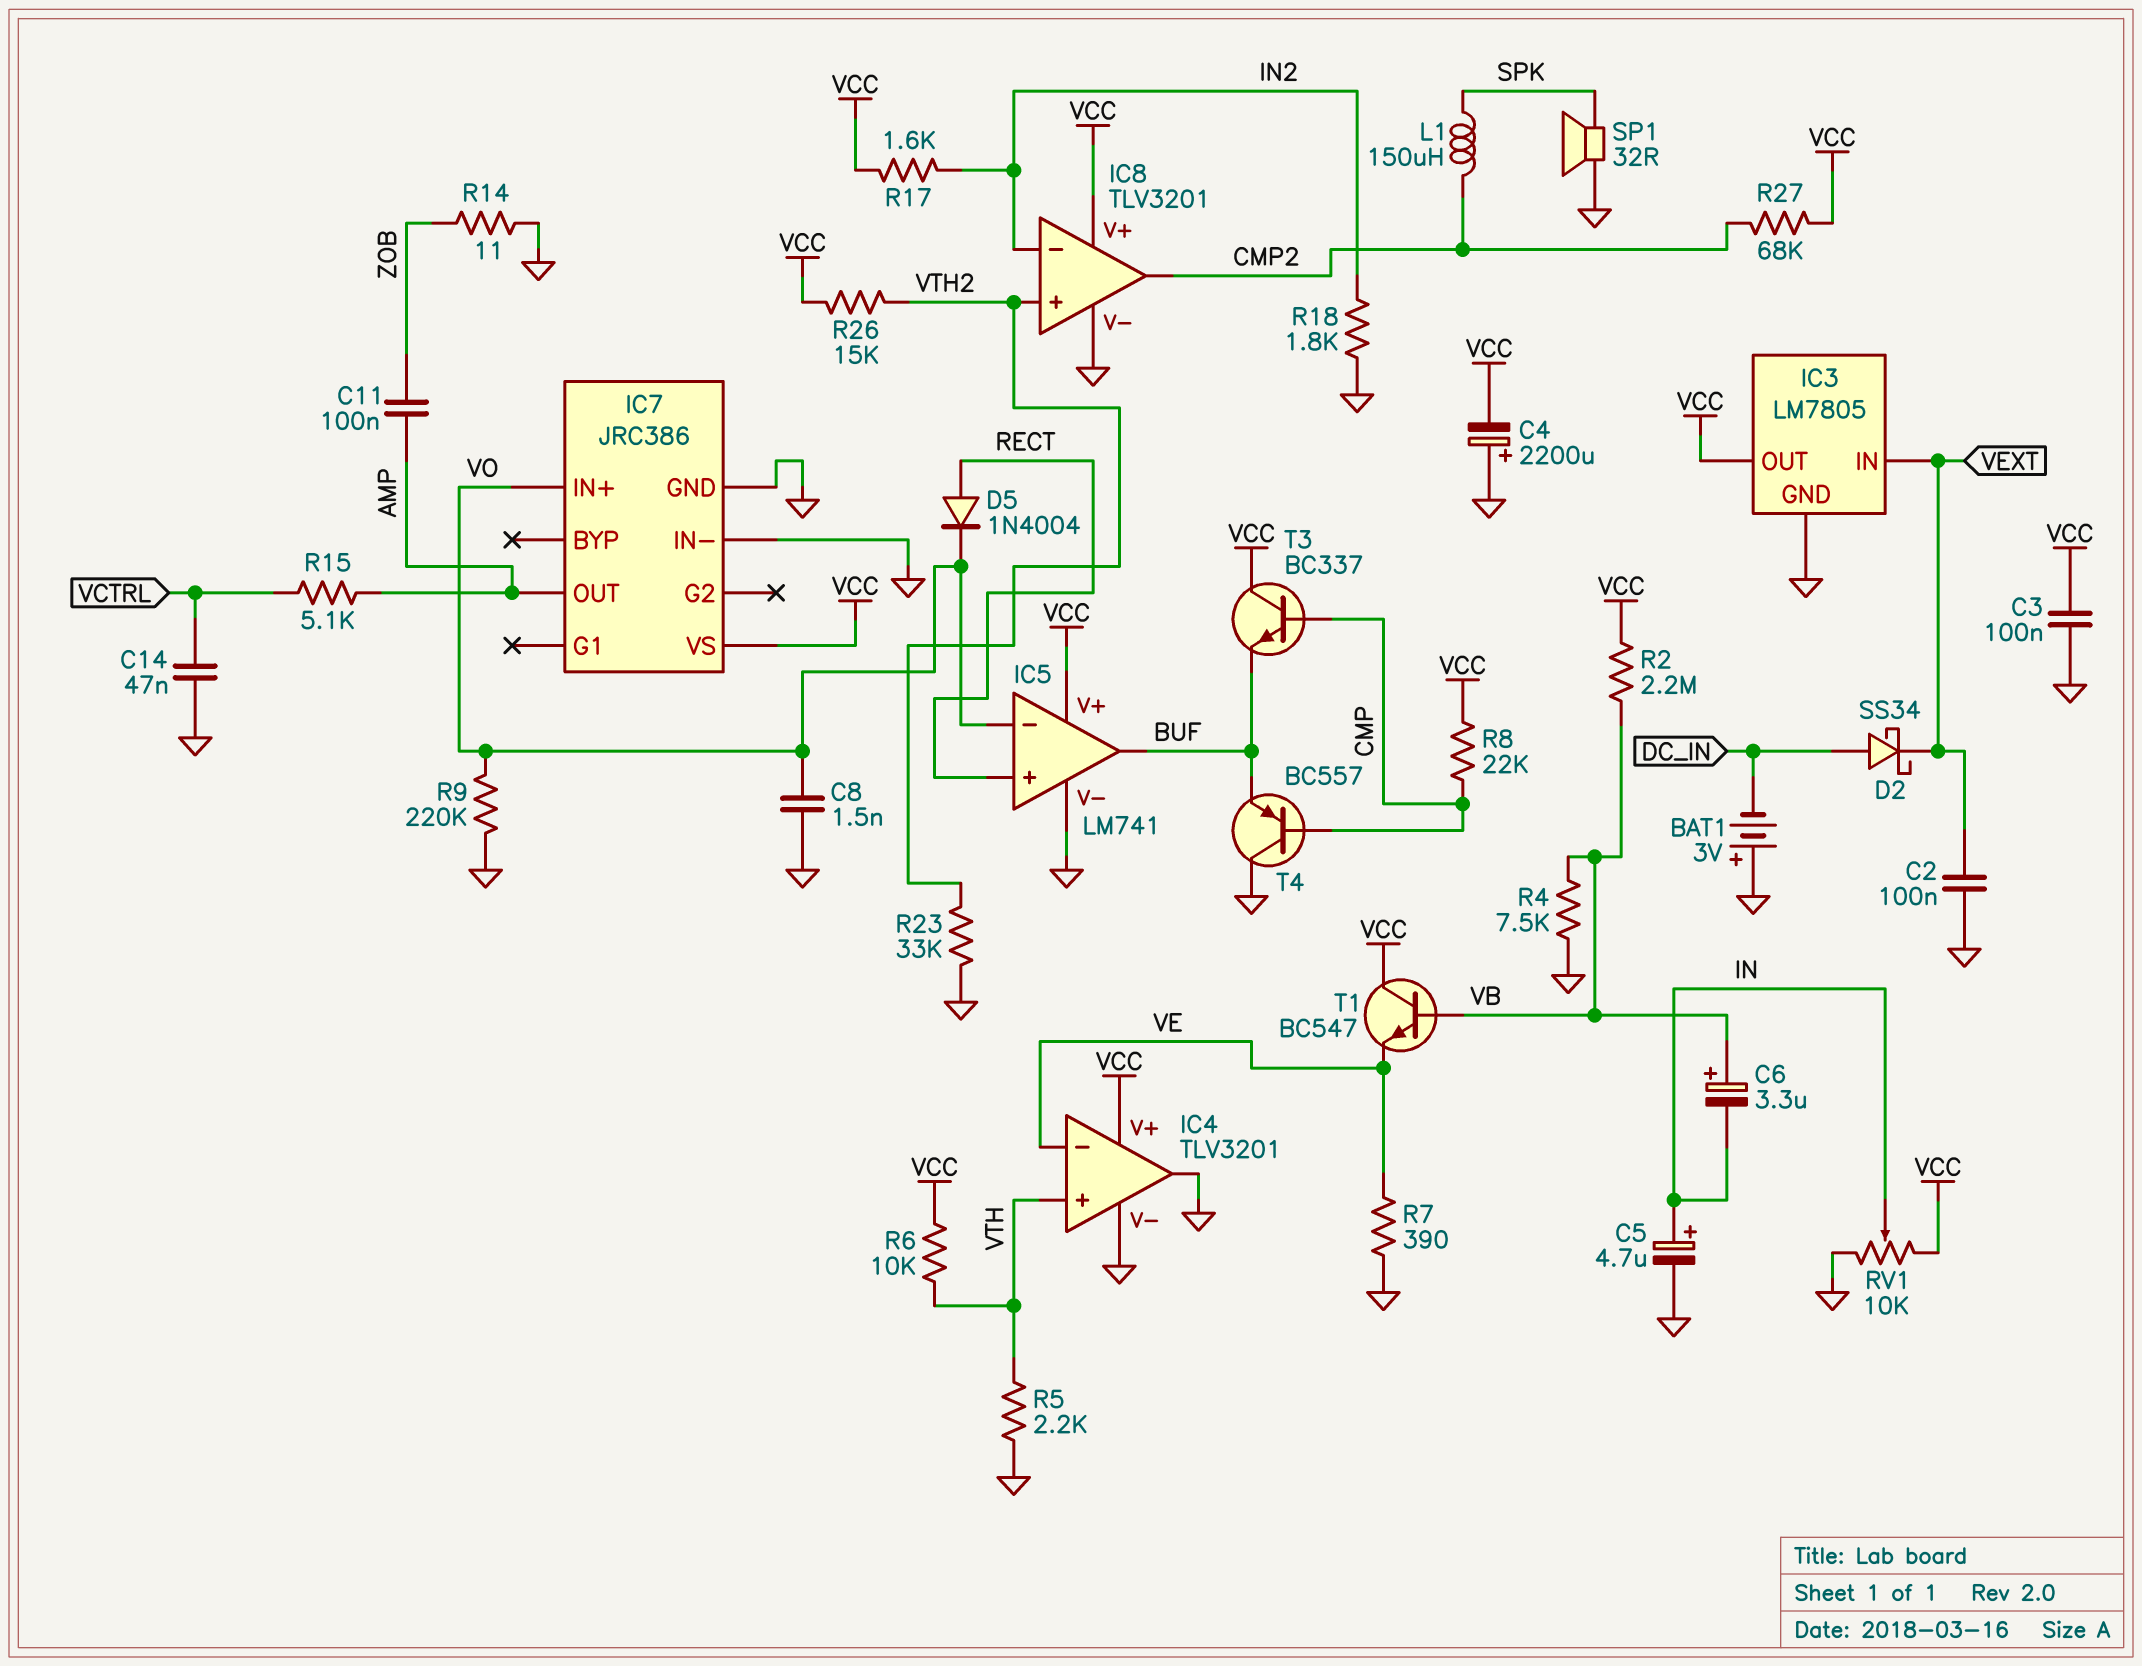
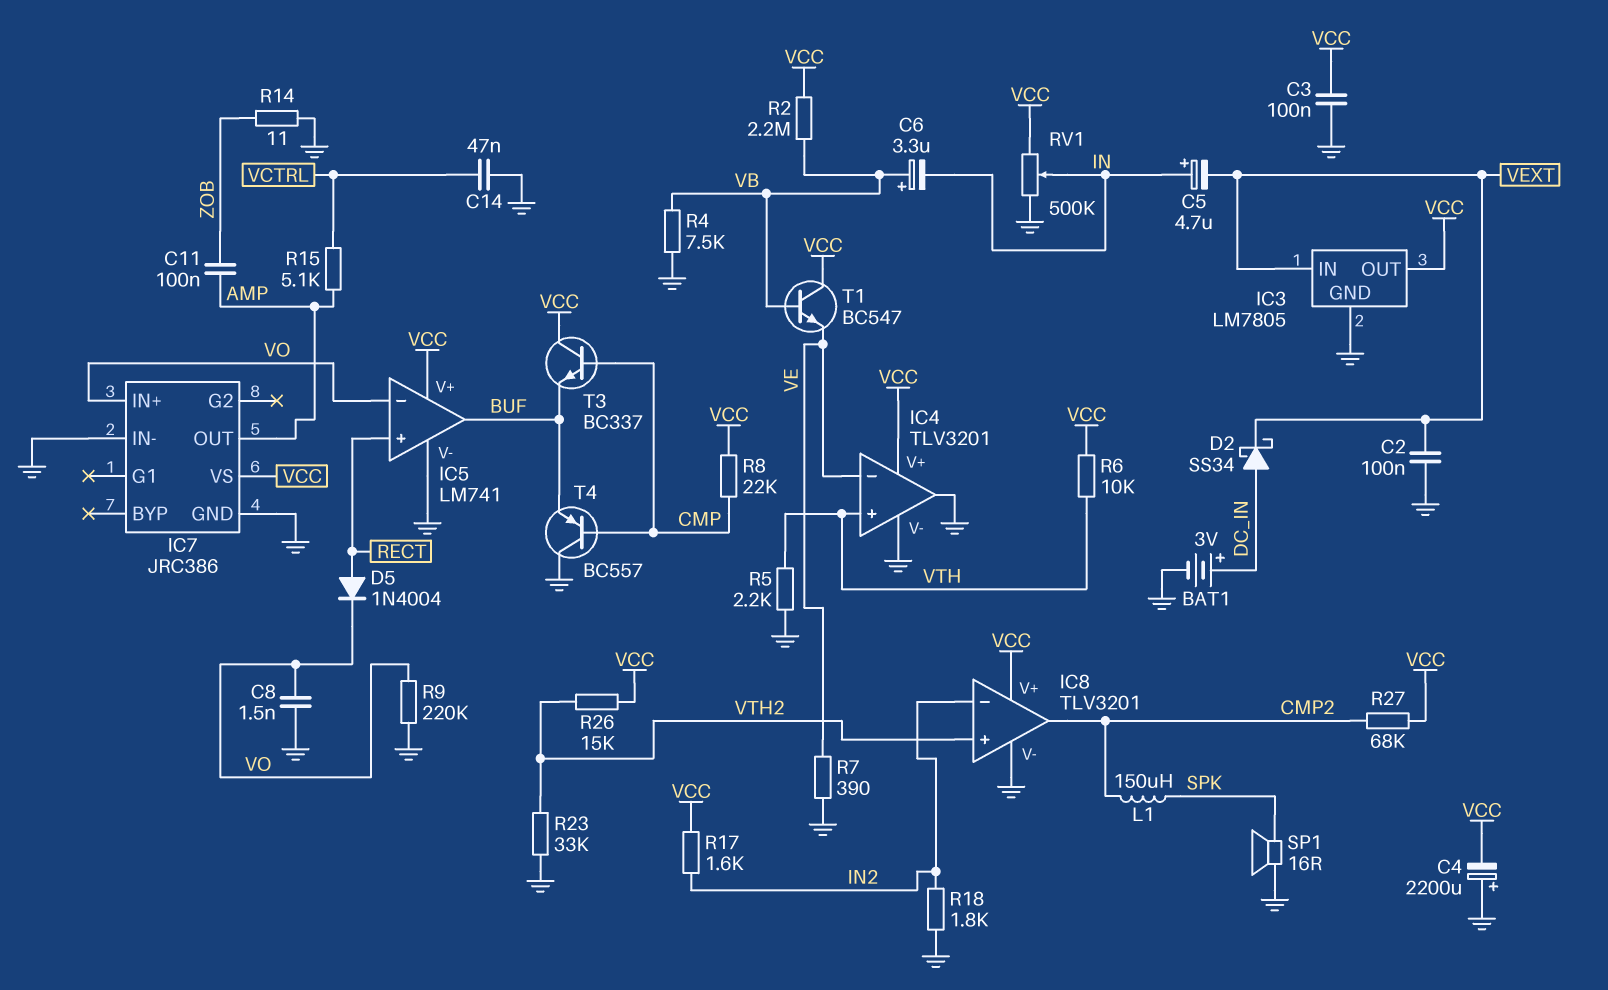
BAT1: 3V (plus GND, minus DC_IN) -> 3V (plus DC_IN, minus GND)
C5: 4.7uF (plus IN, minus GND) -> 4.7uF (plus IN, minus VEXT)
RV1: 10k (GND, VCC, wiper IN) -> 500k (GND, VCC, wiper IN)
SP1: speaker 32R (GND, SPK) -> speaker 16R (GND, SPK)

